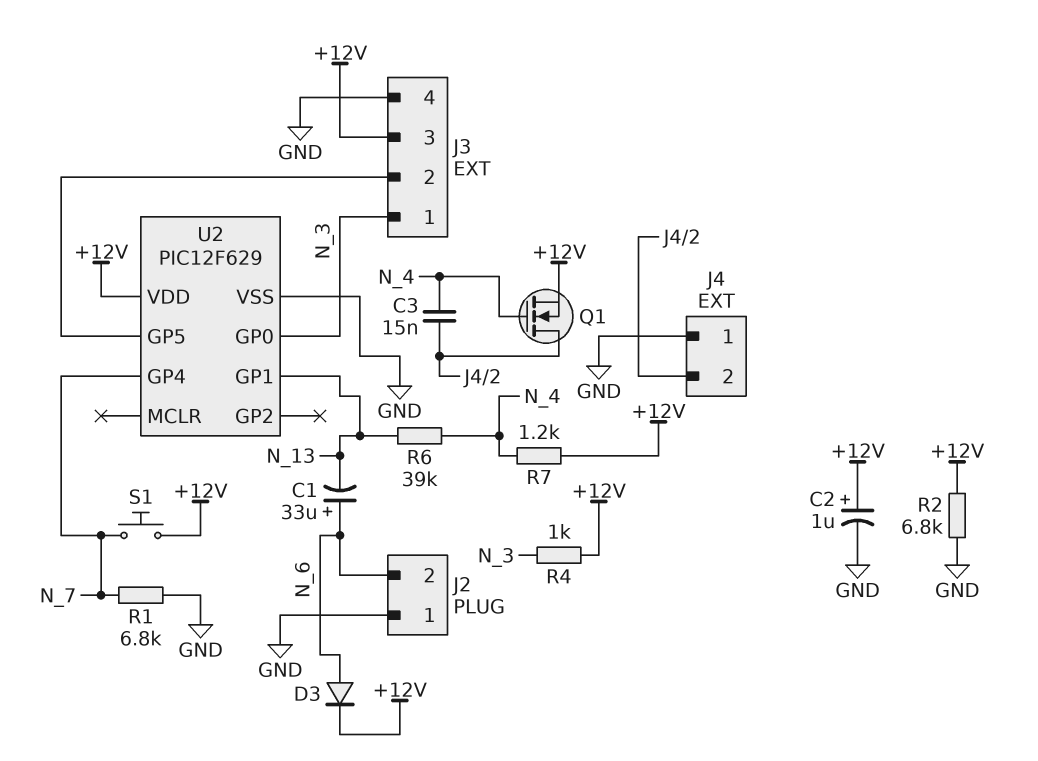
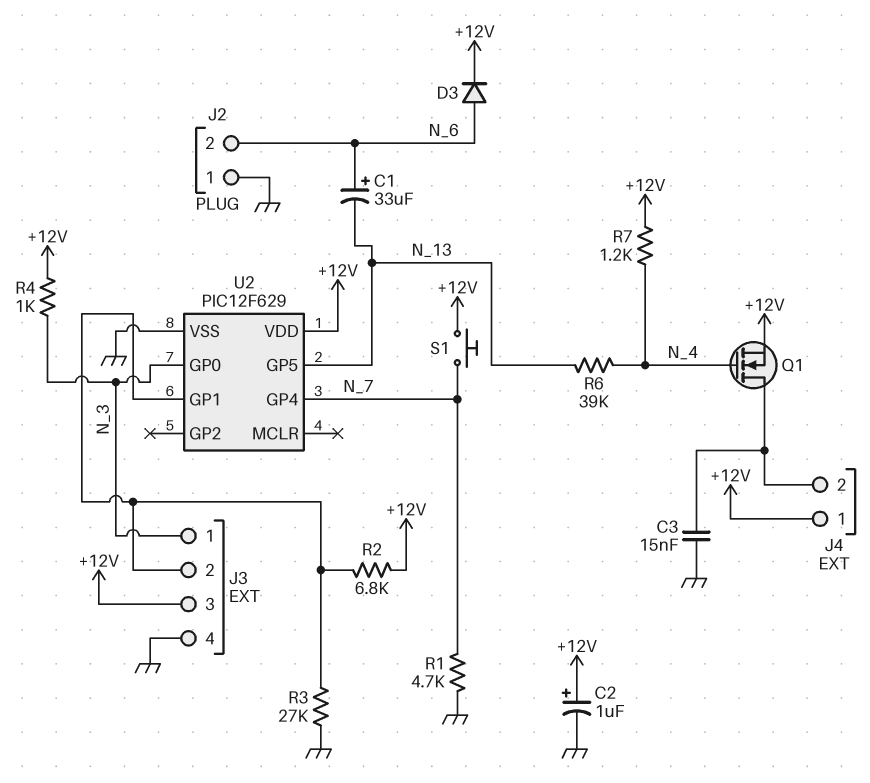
C3: 15nF (J4/2, N_4) -> 15nF (GND, J4/2)
J4 pin 1: GND -> +12V
R1: 6.8k (GND, N_7) -> 4.7k (GND, N_7)
R2: 6.8k (+12V, GND) -> 6.8k (+12V, J3/2)
R3: none -> 27k (GND, J3/2)
U2 pin GP1: N_13 -> J3/2
U2 pin GP5: J3/2 -> N_13

